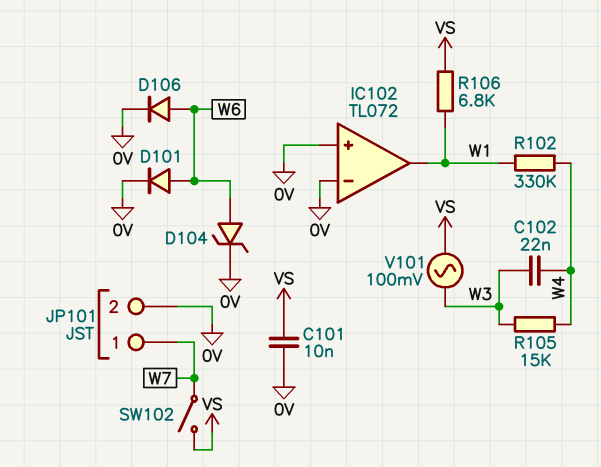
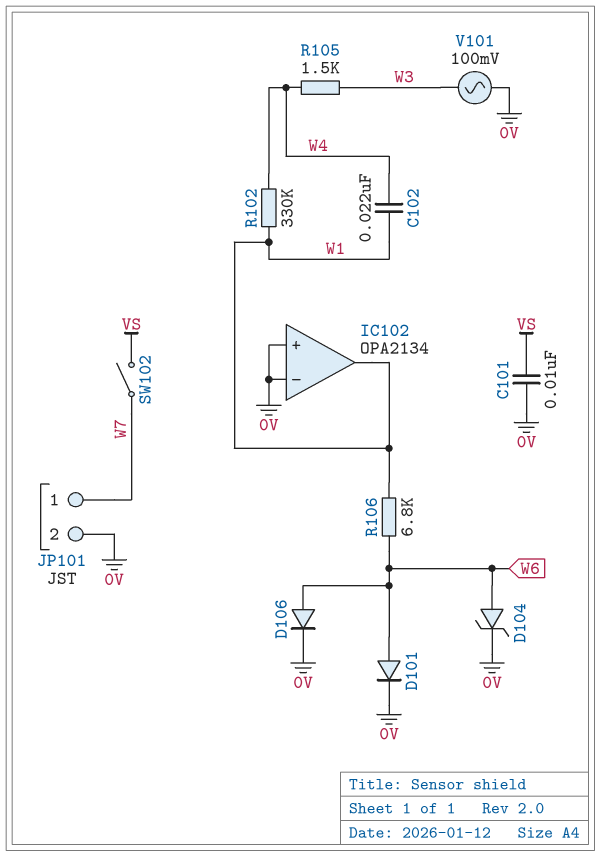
C102: 22nF (W3, W4) -> 22nF (W1, W4)
IC102: TL072 -> OPA2134
R105: 15k (W3, W4) -> 1.5k (W3, W4)
R106: 6.8k (VS, W1) -> 6.8k (W1, W6)
V101: AC 100mV (VS, W3) -> AC 100mV (0V, W3)

